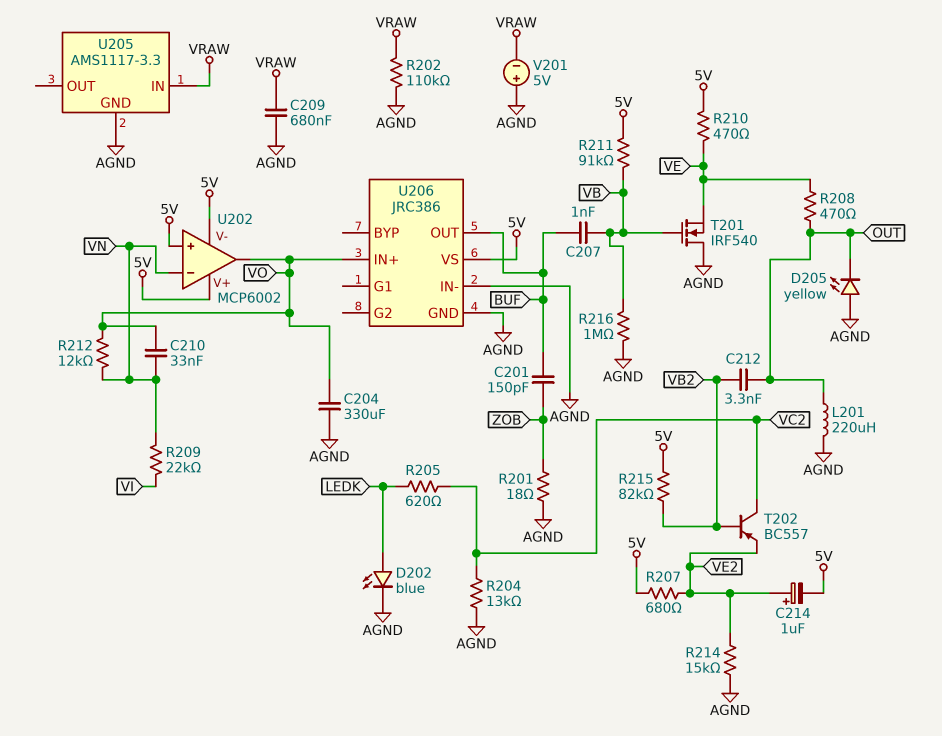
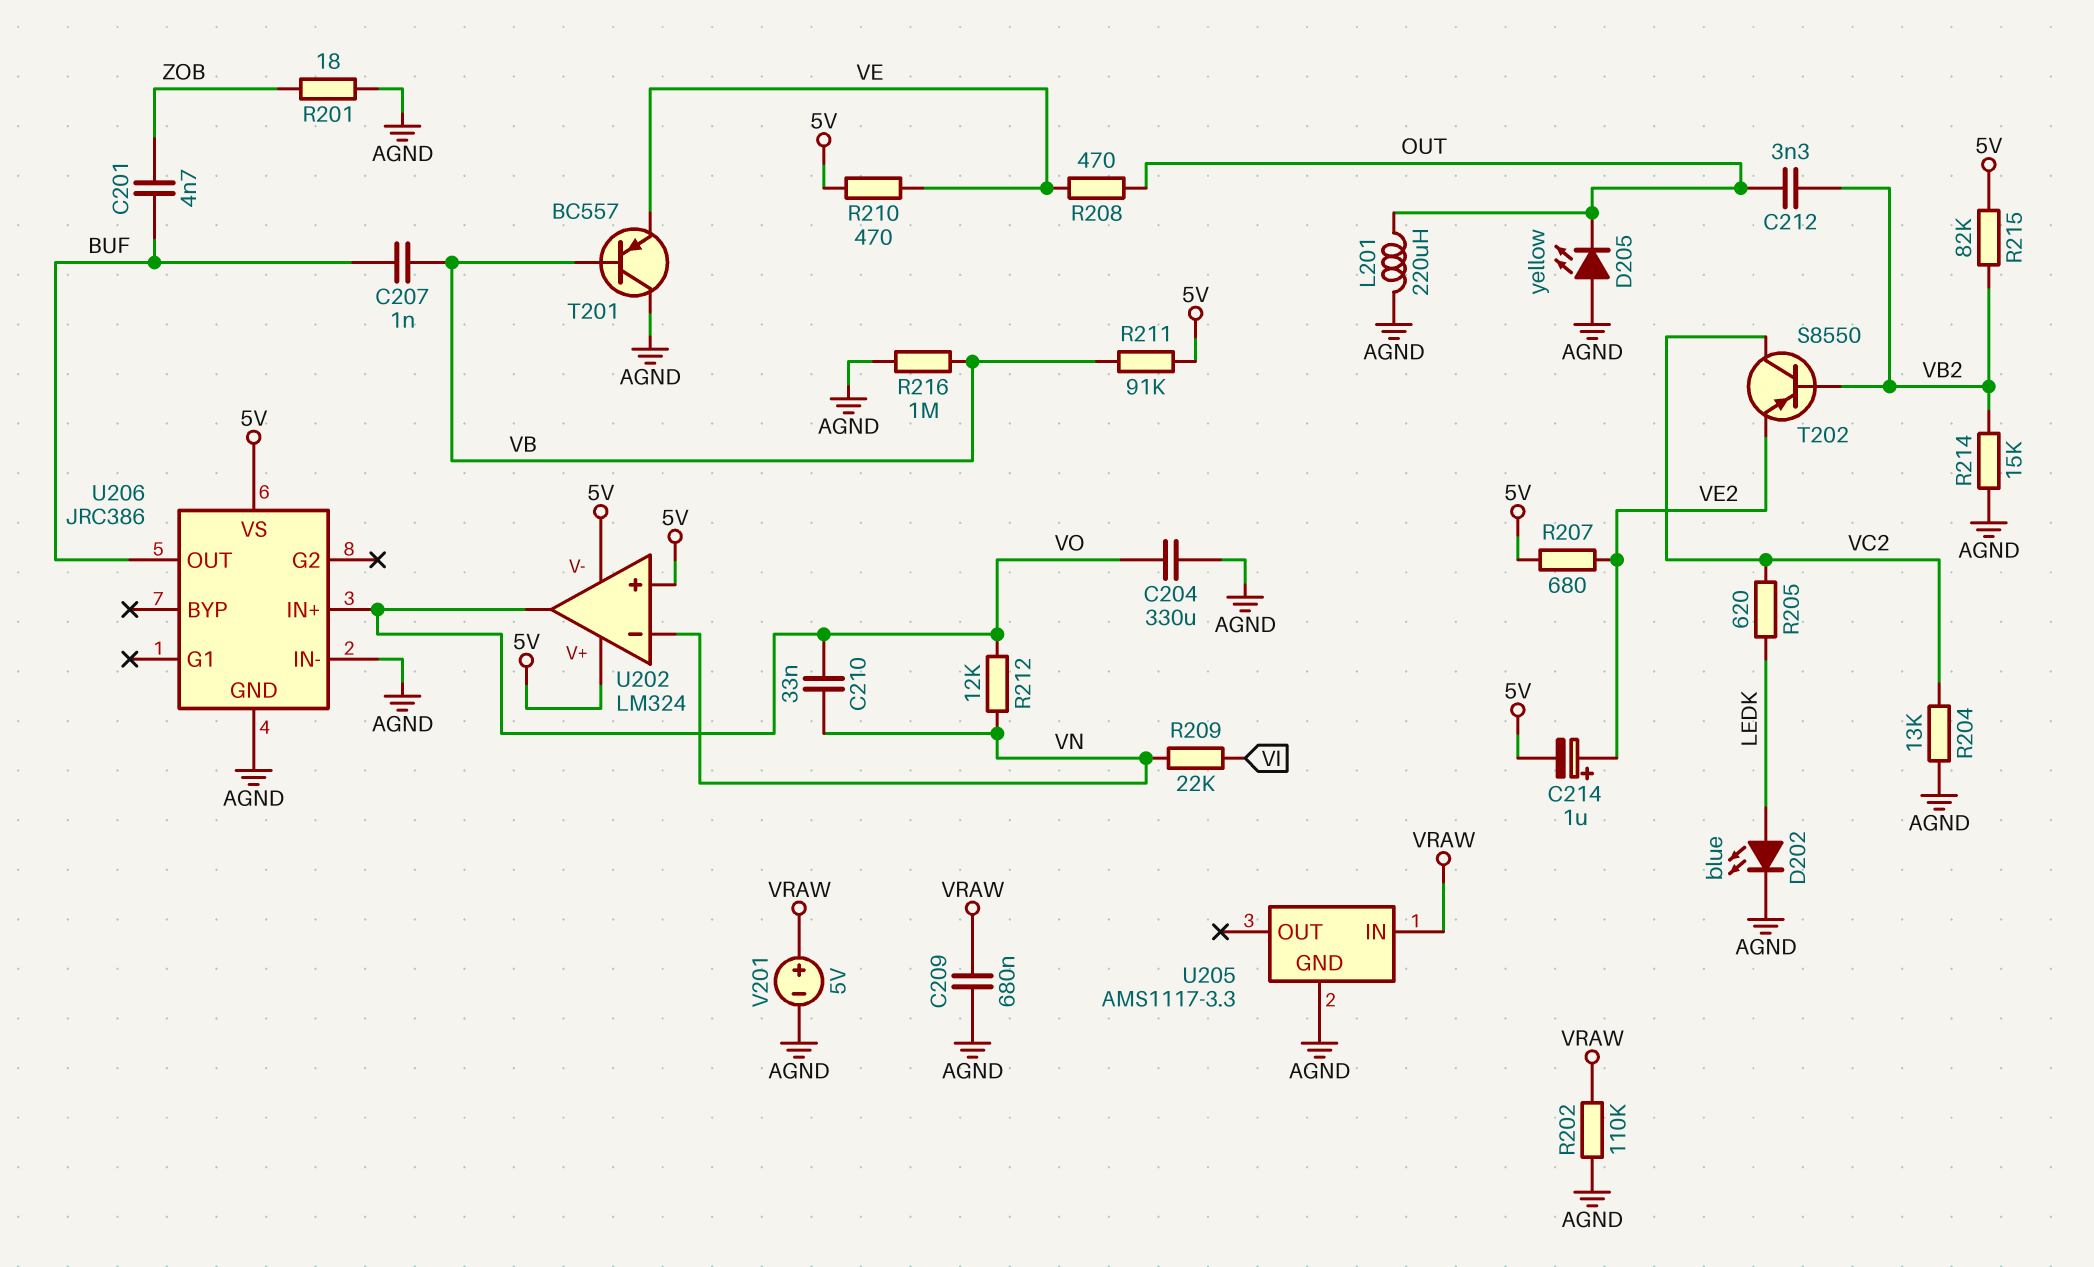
C201: 150pF (BUF, ZOB) -> 4.7nF (BUF, ZOB)
R214: 15k (AGND, VE2) -> 15k (AGND, VB2)
T201: NMOS IRF540 (G VB, D AGND, S VE) -> PNP BC557 (B VB, C AGND, E VE)
T202: PNP BC557 (B VB2, C VC2, E VE2) -> PNP S8550 (B VB2, C VC2, E VE2)
U202: MCP6002 -> LM324
V201: 5V (plus AGND, minus VRAW) -> 5V (plus VRAW, minus AGND)

